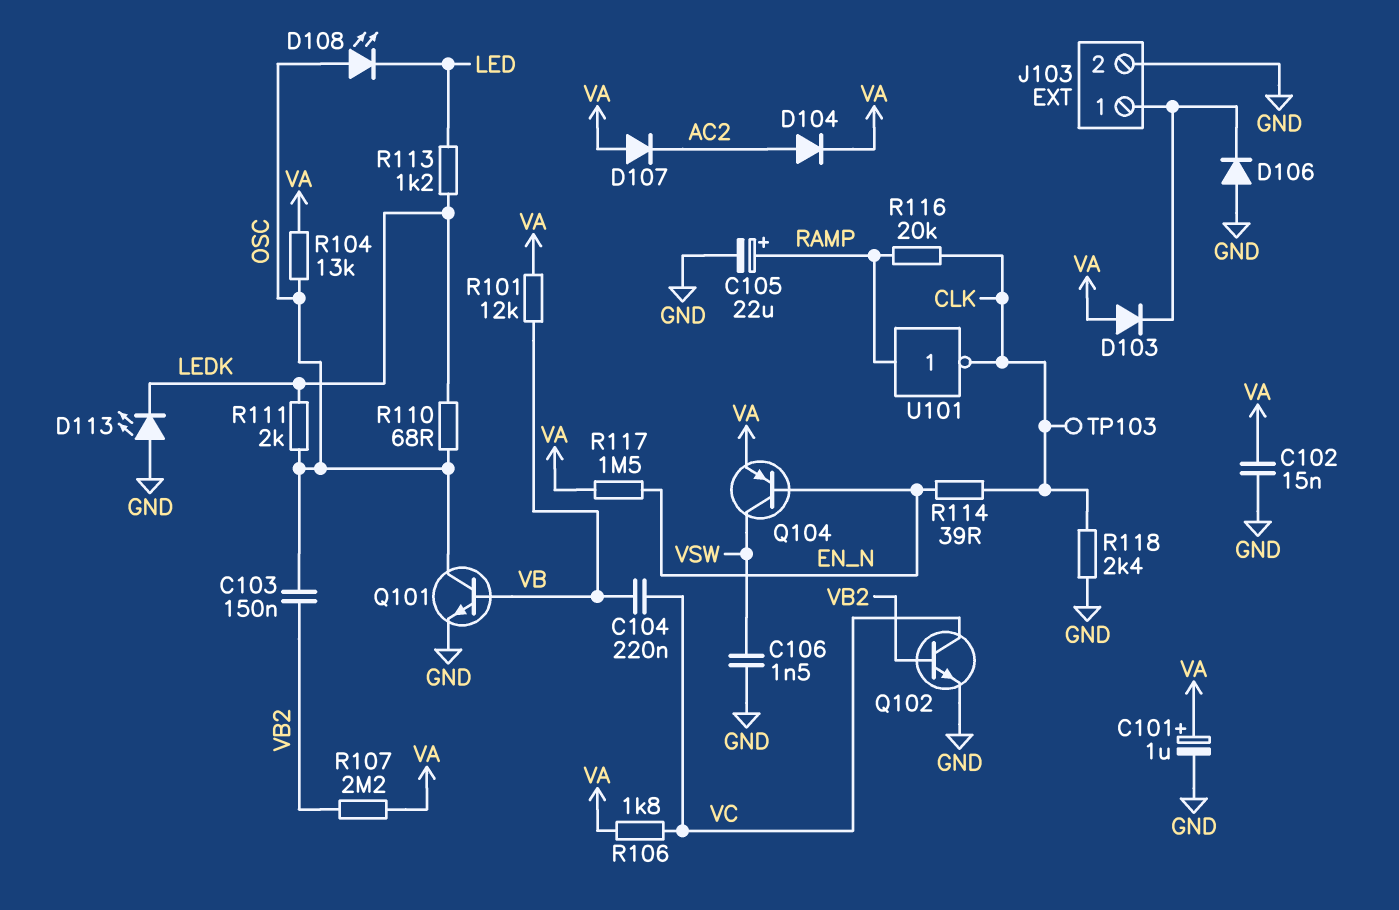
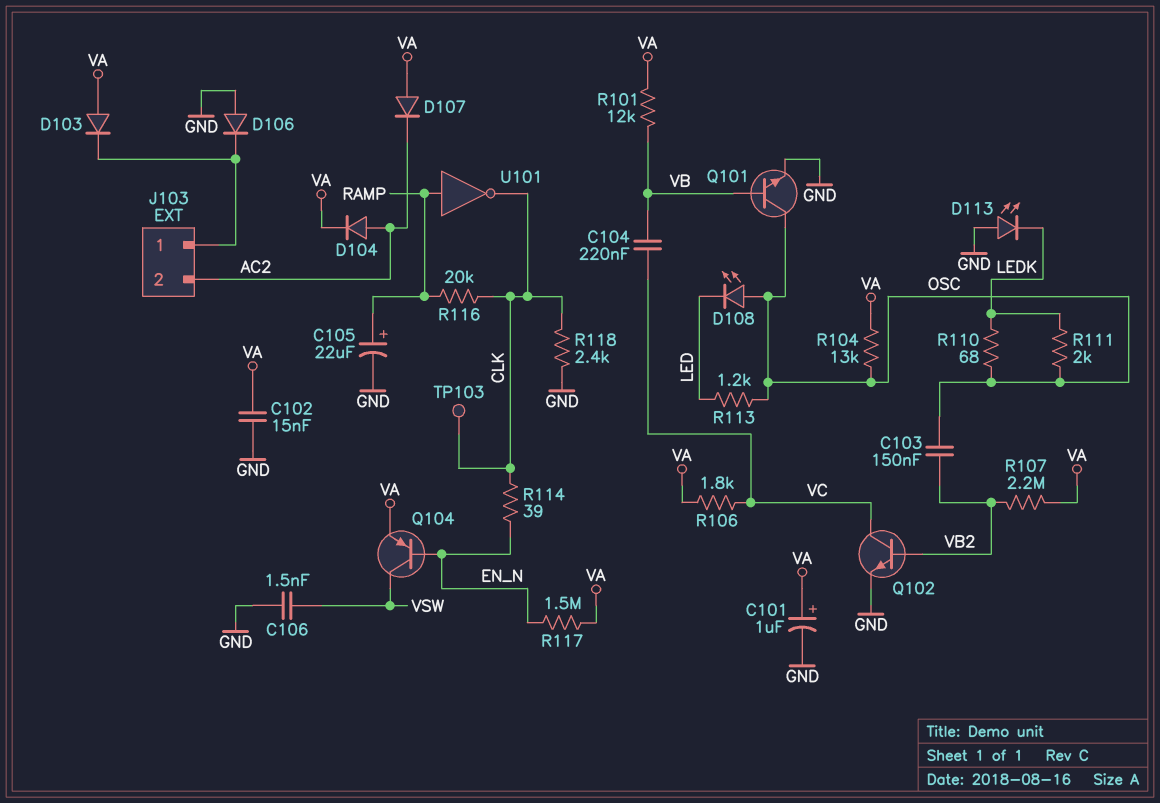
J103 pin 2: GND -> AC2
R113: 1.2k (LED, LEDK) -> 1.2k (LED, OSC)

